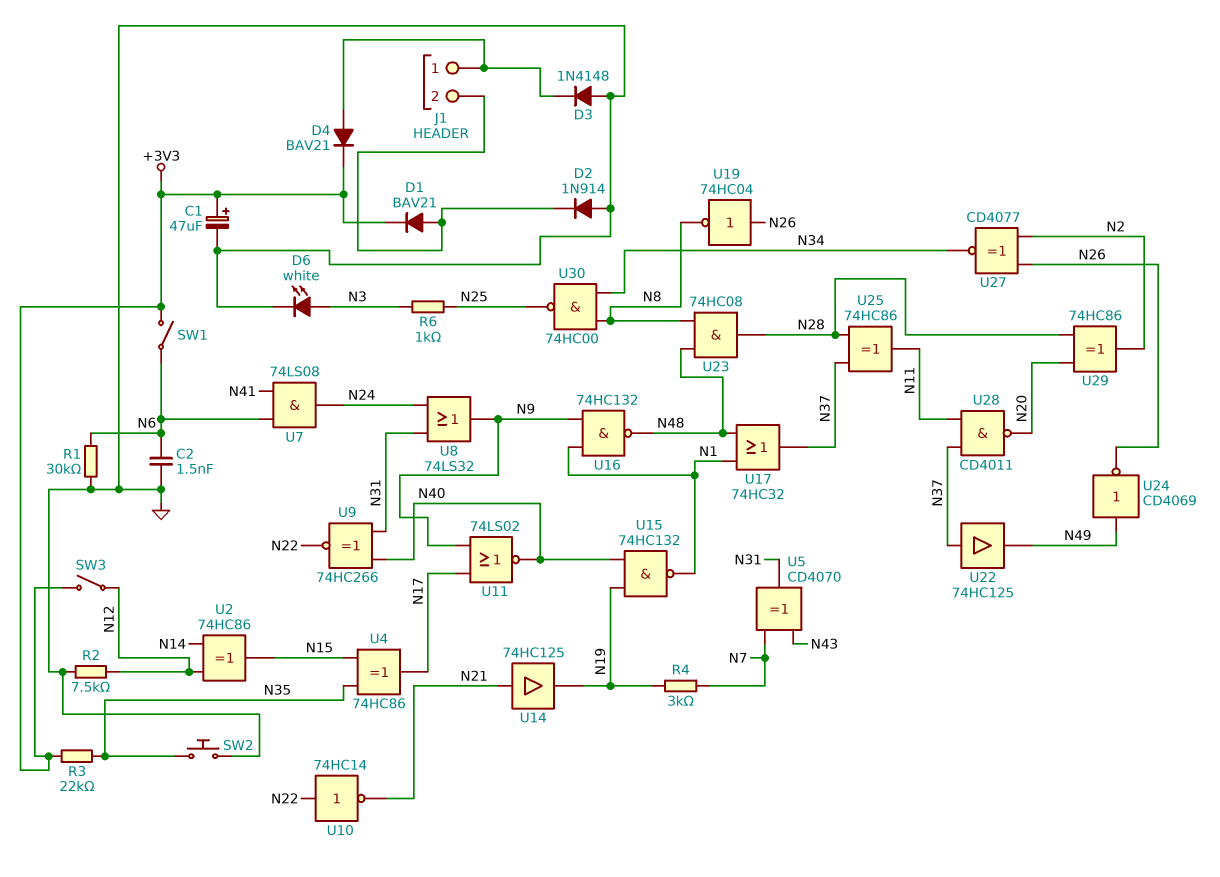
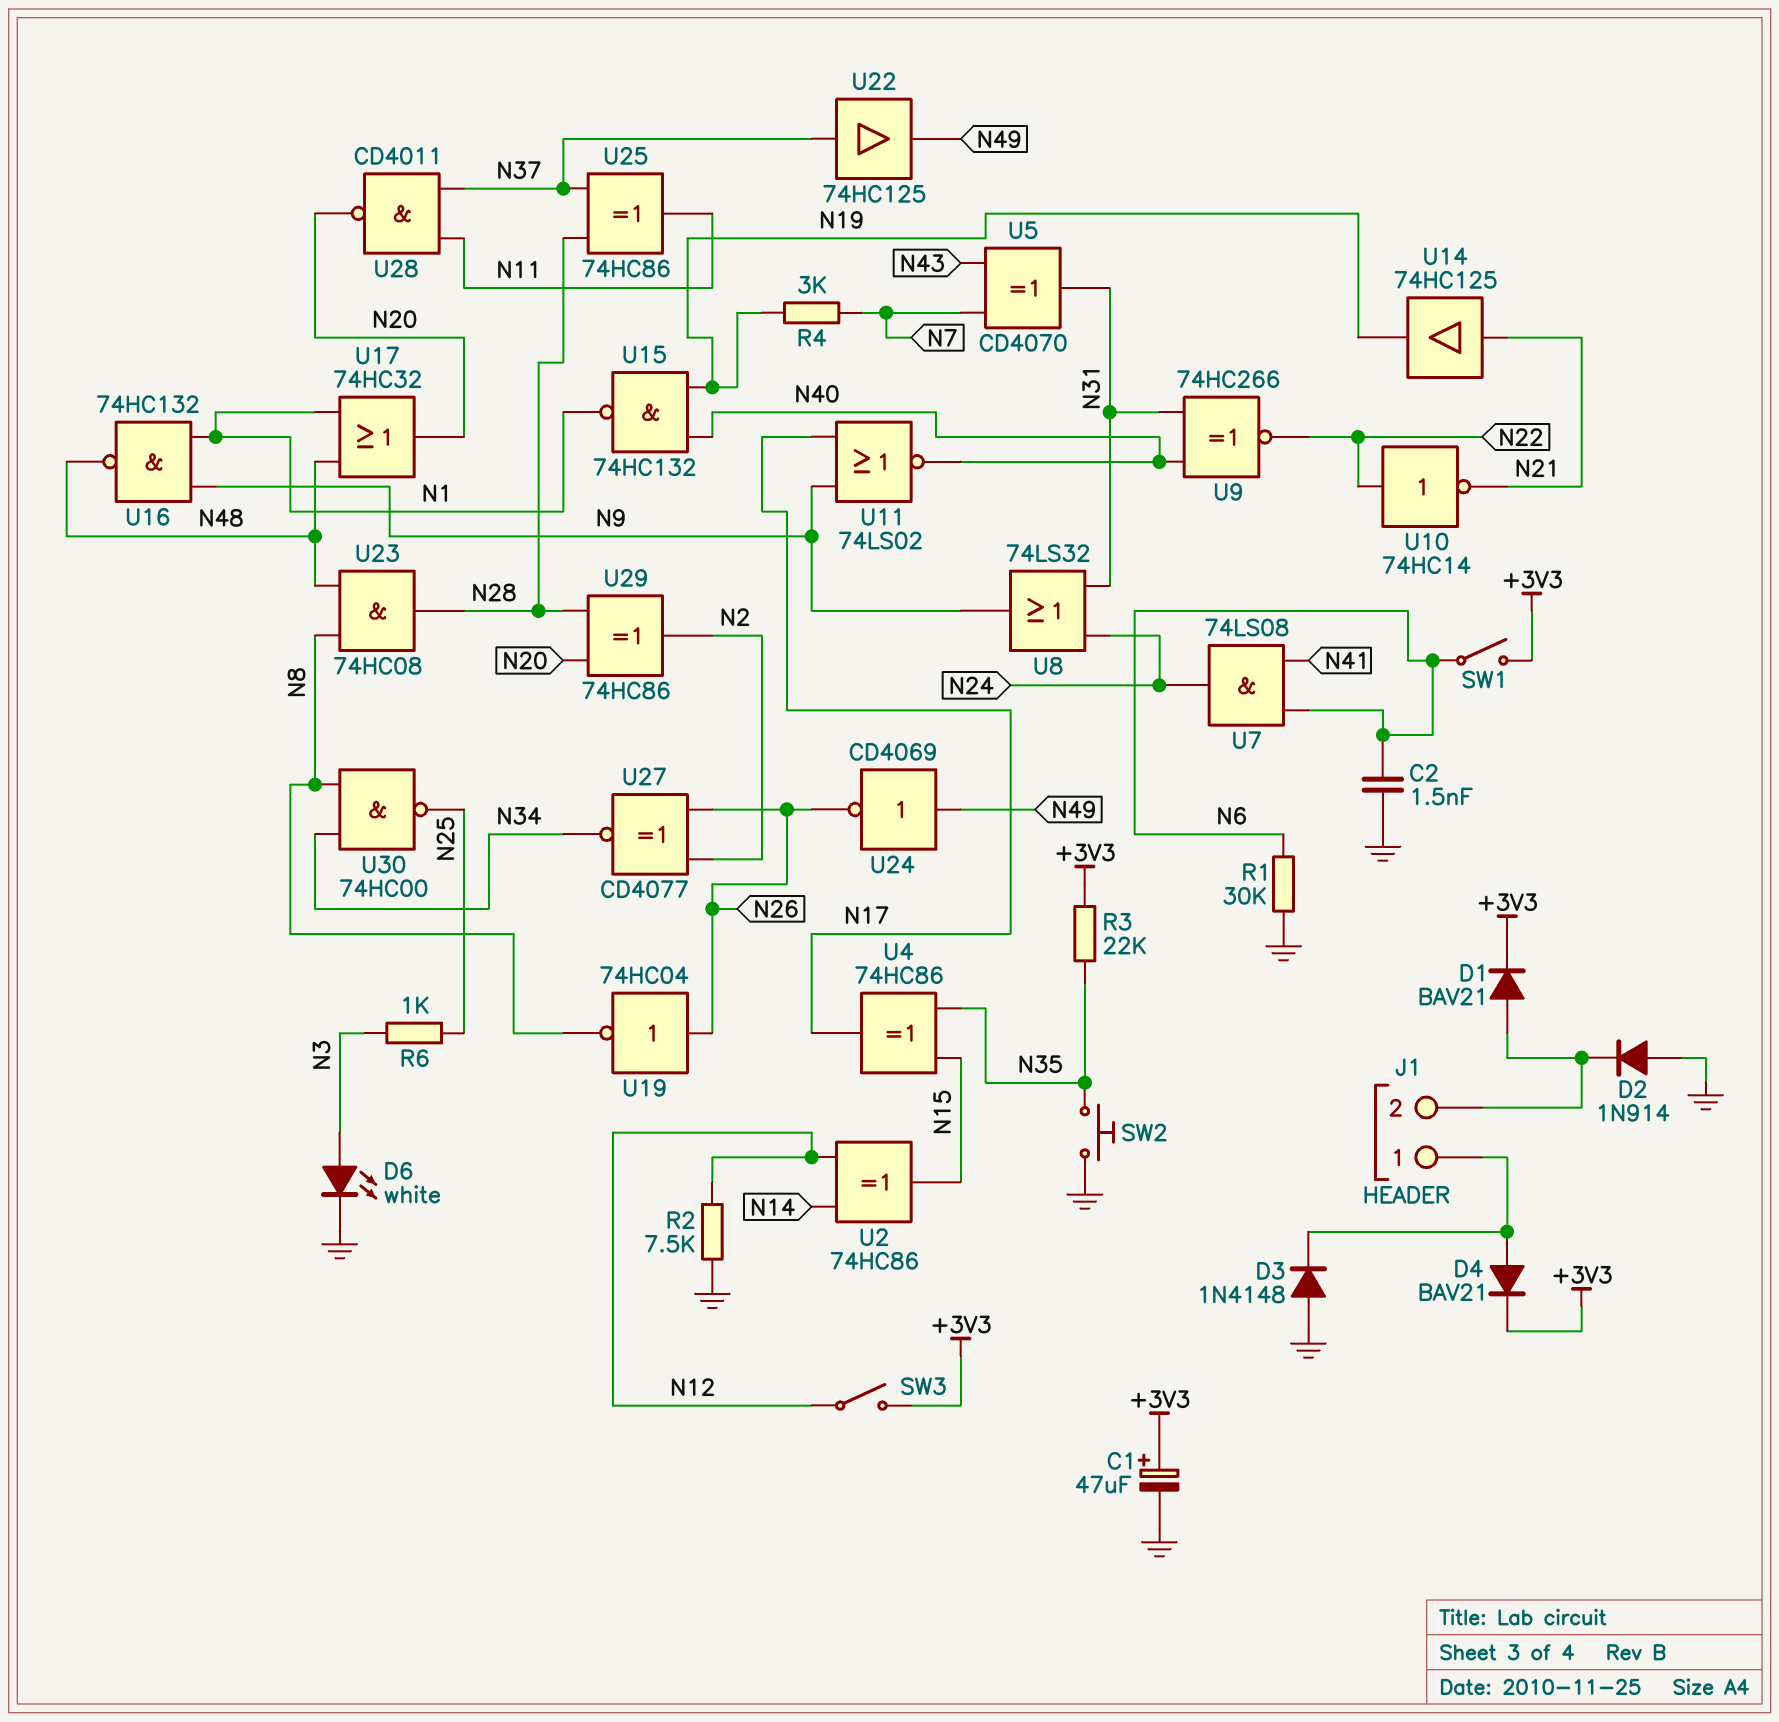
U17: OR 74HC32 (in N1, in N48, out N37) -> OR 74HC32 (in N1, in N48, out N20)

